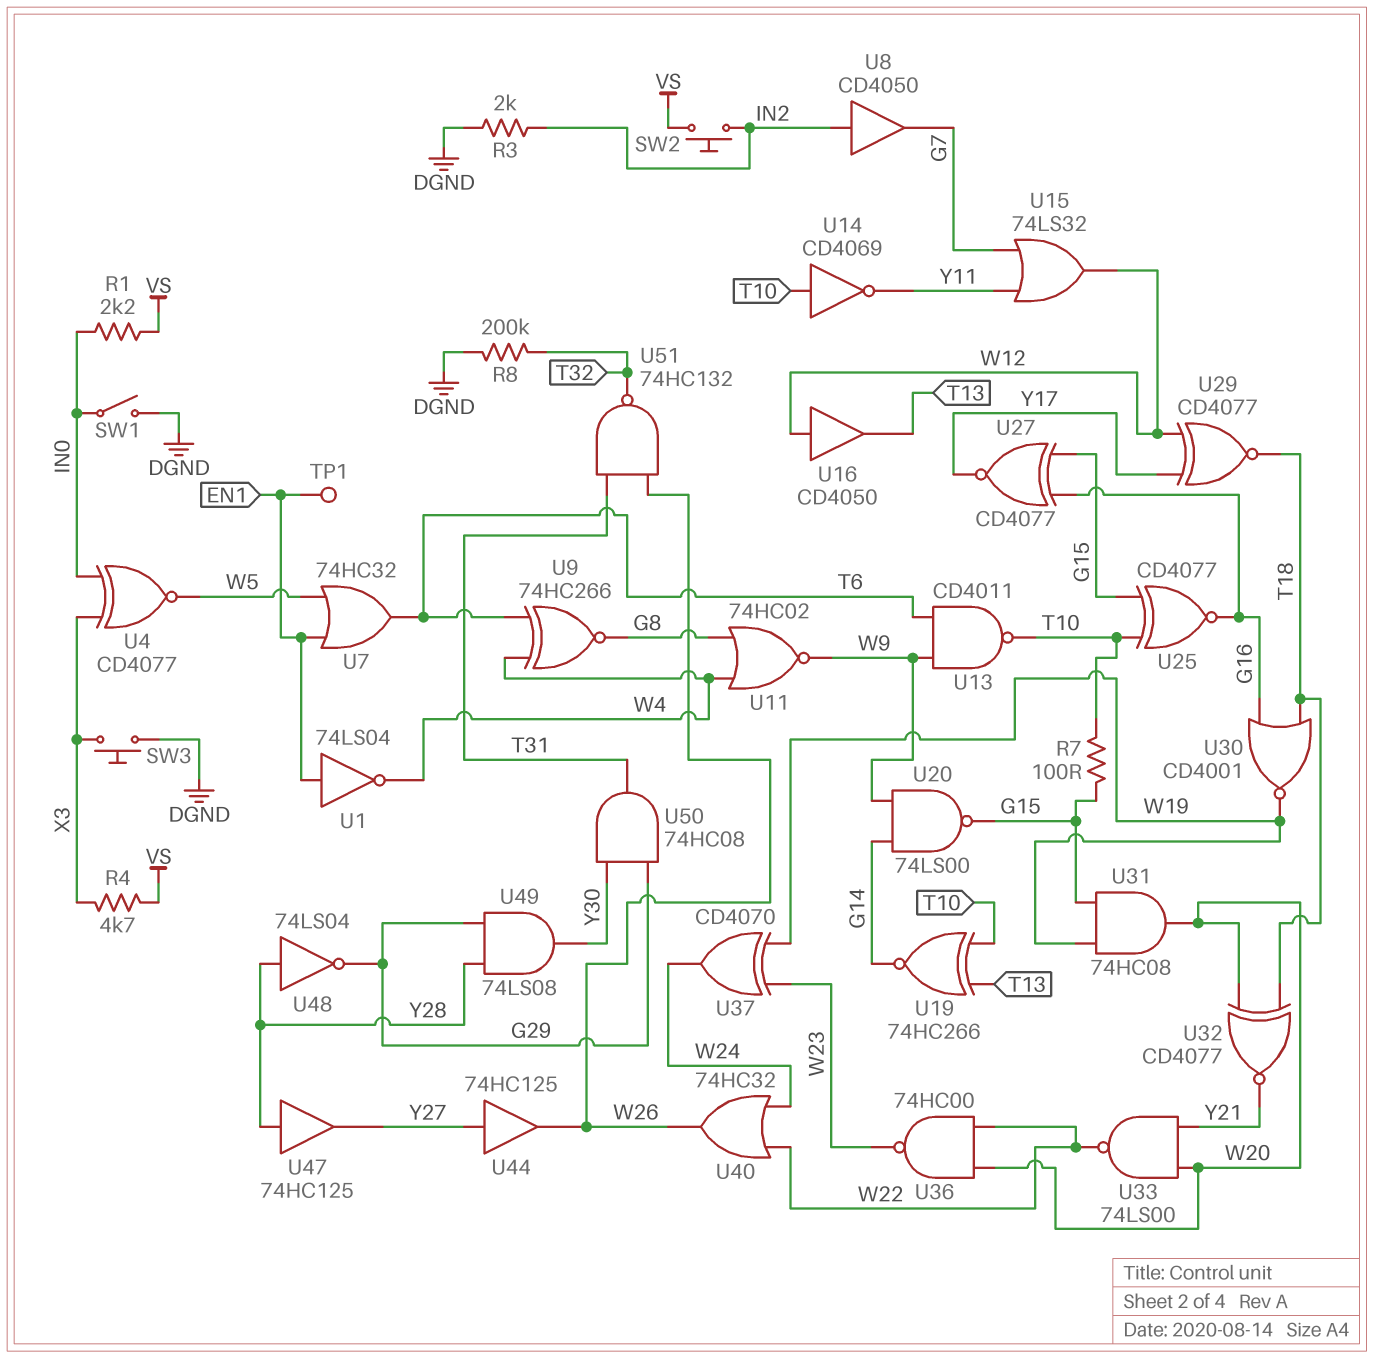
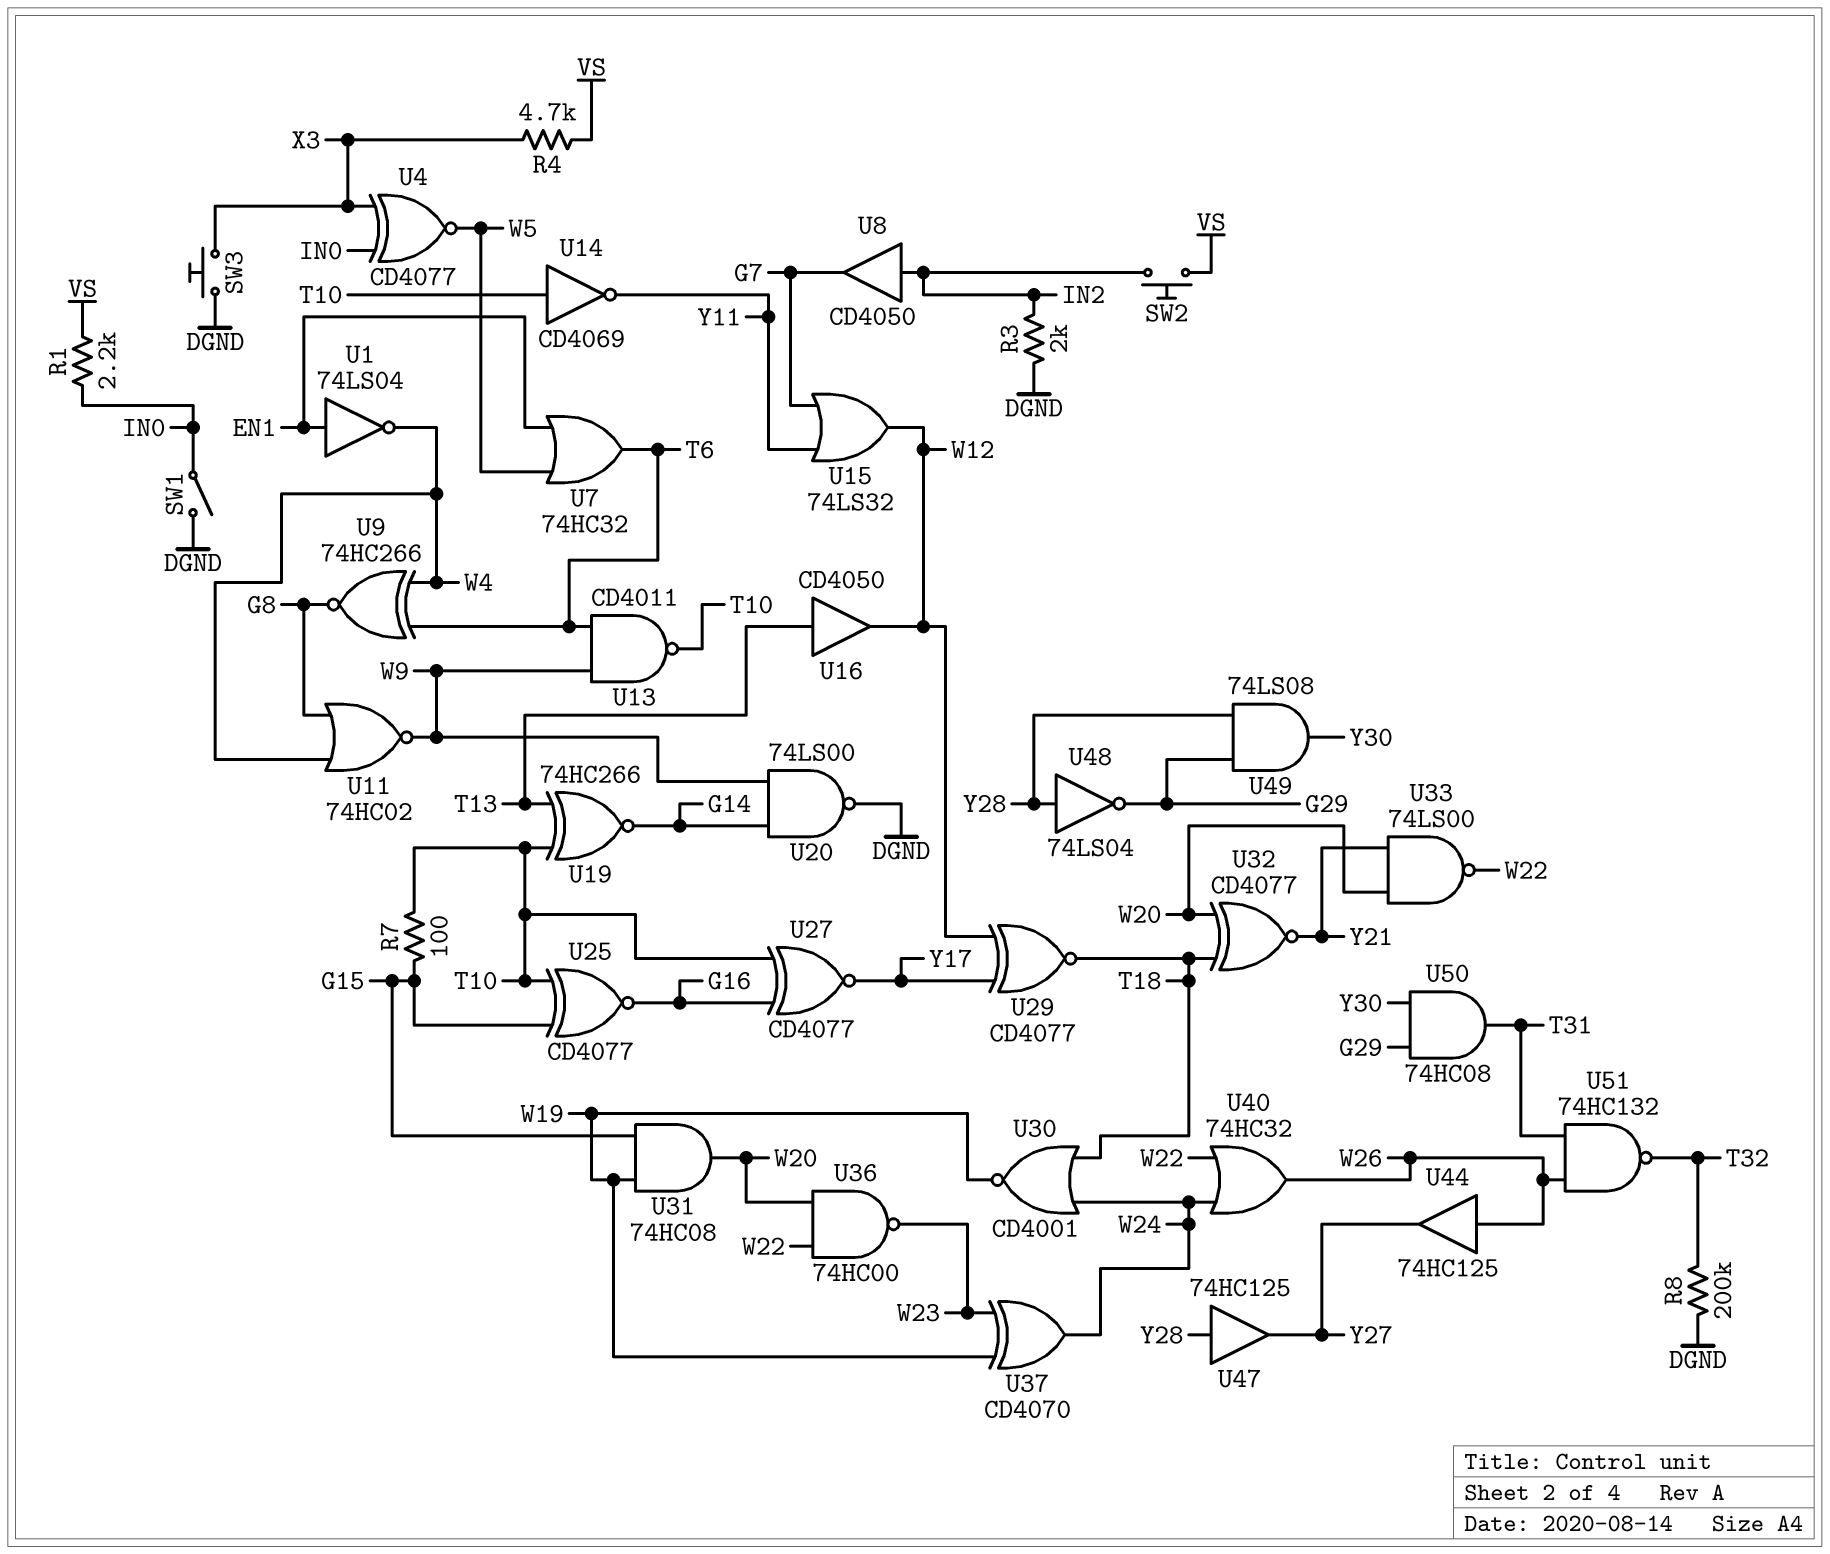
TP1: test point (EN1) -> none
U16: buffer CD4050 (in W12, out T13) -> buffer CD4050 (in T13, out W12)
U20: NAND 74LS00 (in G14, in W9, out G15) -> NAND 74LS00 (in G14, in W9, out DGND)
U27: XNOR CD4077 (in G15, in G16, out Y17) -> XNOR CD4077 (in G16, in T10, out Y17)
U30: NOR CD4001 (in G16, in T18, out W19) -> NOR CD4001 (in T18, in W24, out W19)
U44: buffer 74HC125 (in Y27, out W26) -> buffer 74HC125 (in W26, out Y27)

